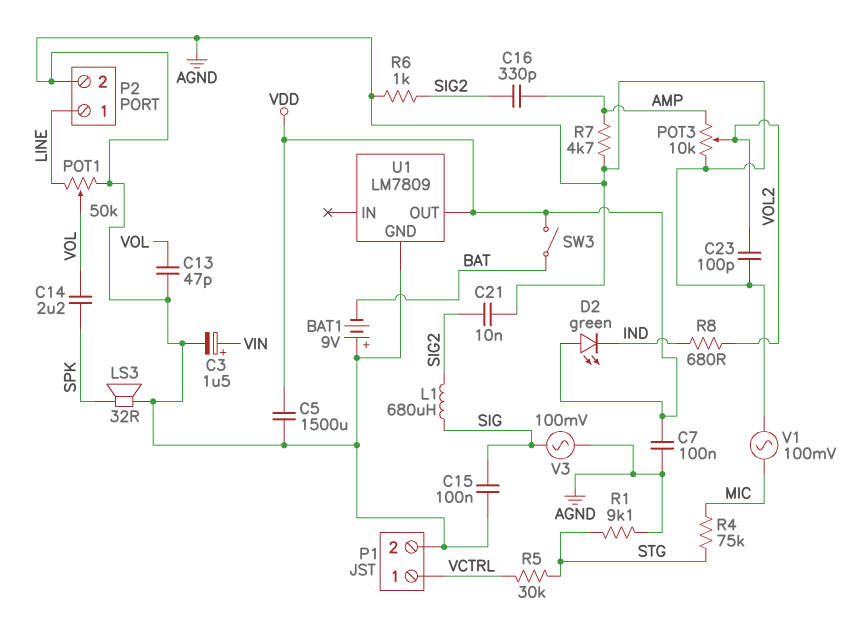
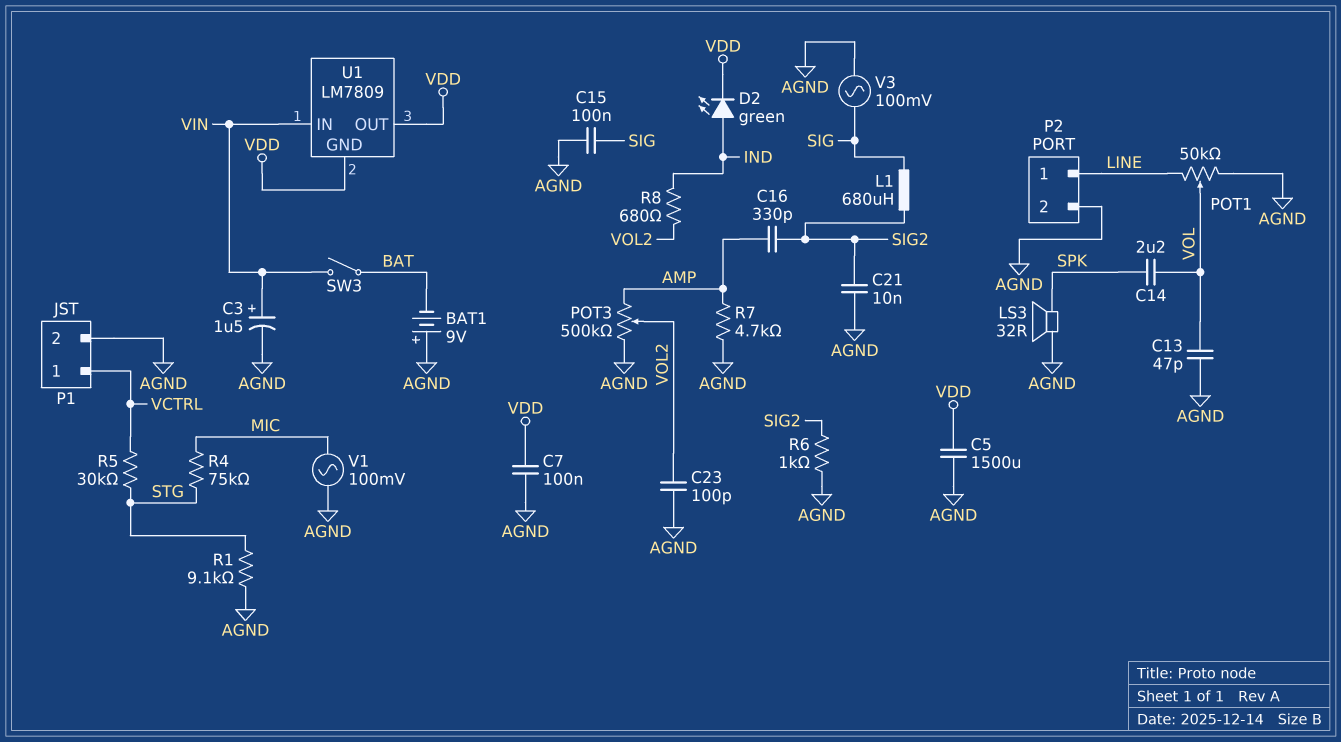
D2: LED green (A VDD, K IND) -> LED green (A IND, K VDD)
POT3: 10k (AGND, AMP, wiper VOL2) -> 500k (AGND, AMP, wiper VOL2)
SW3: switch (BAT, VDD) -> switch (BAT, VIN)
U1 pin GND: AGND -> VDD
U1 pin IN: none -> VIN

